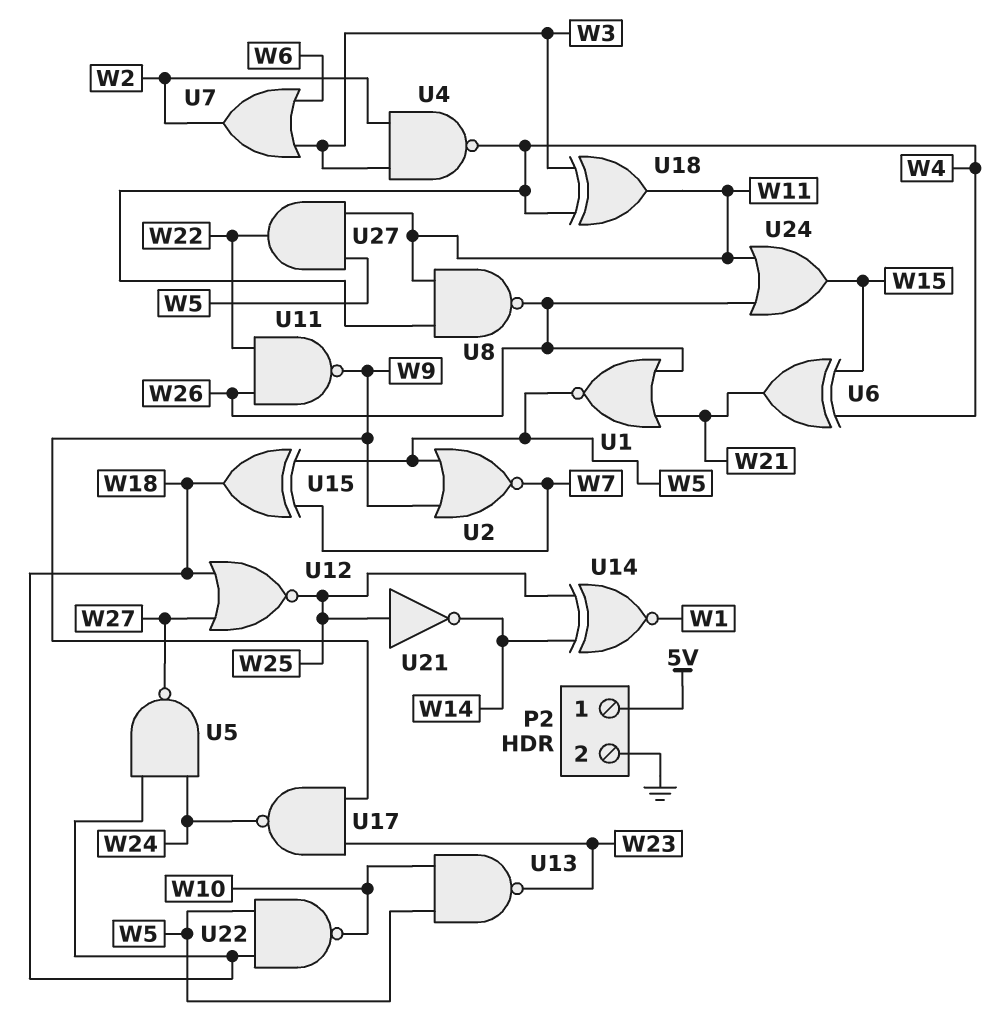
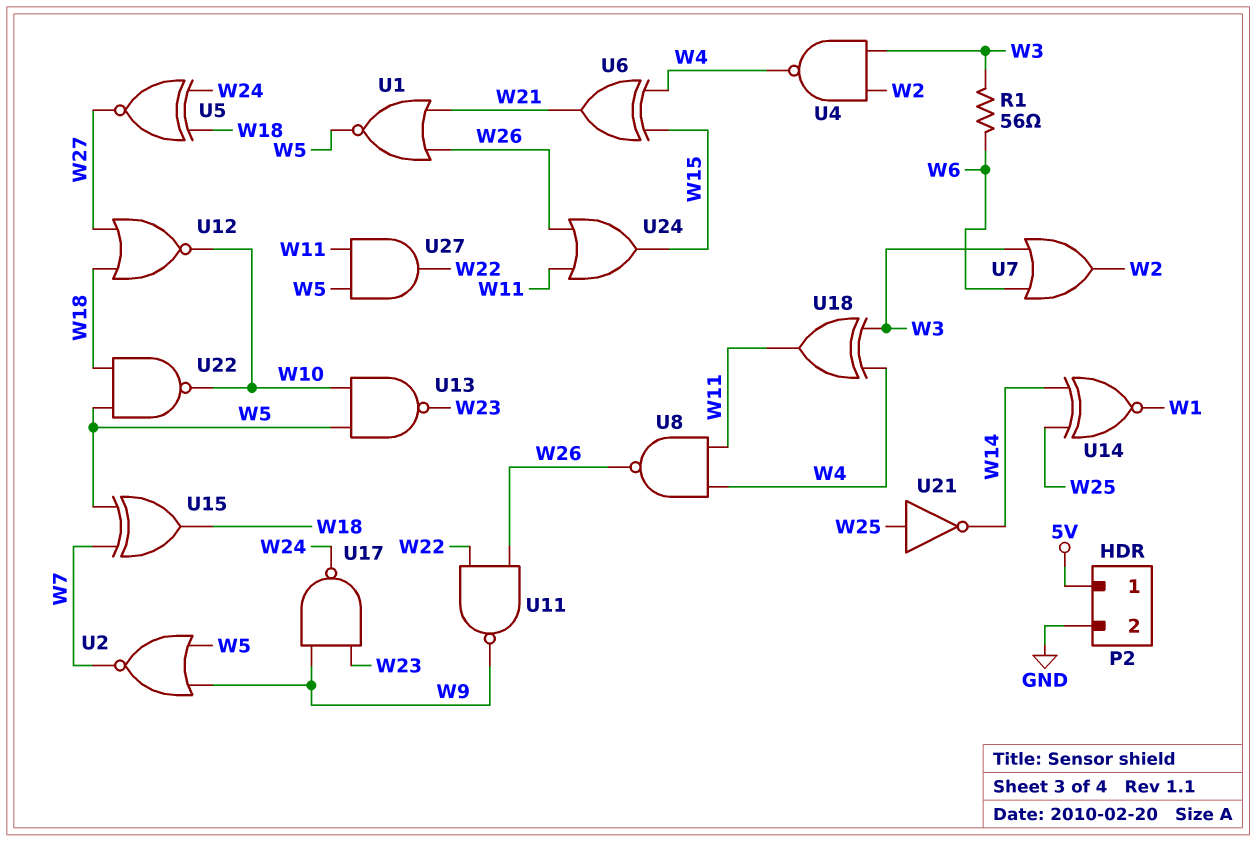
R1: none -> 56 (W3, W6)
U5: NAND (in W18, in W24, out W27) -> XNOR (in W18, in W24, out W27)
U12: NOR (in W18, in W27, out W25) -> NOR (in W18, in W27, out W10)

